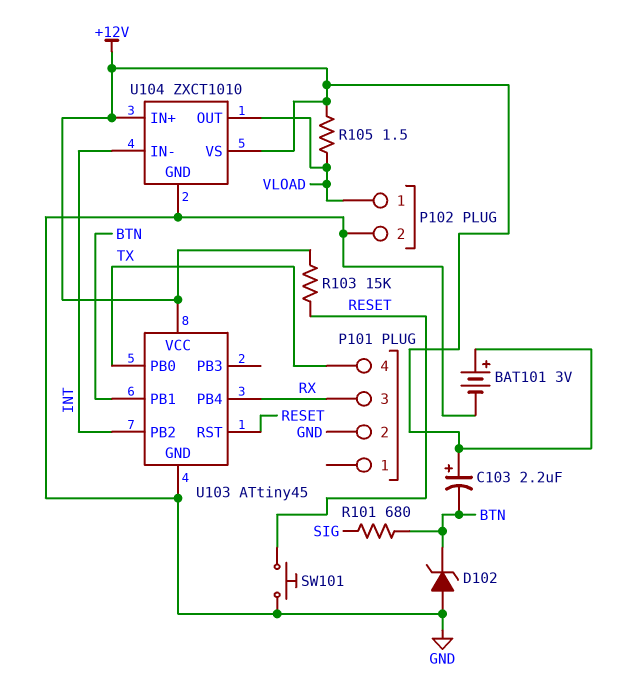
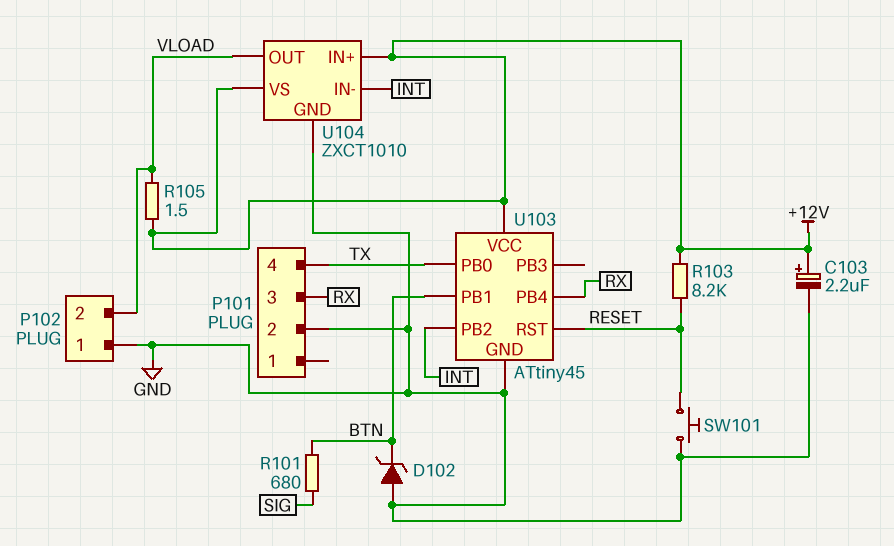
BAT101: 3V (plus +12V, minus GND) -> none
C103: 2.2uF (plus +12V, minus BTN) -> 2.2uF (plus +12V, minus GND)
P102 pin 1: VLOAD -> GND
P102 pin 2: GND -> VLOAD
R103: 15k (+12V, RESET) -> 8.2k (+12V, RESET)

